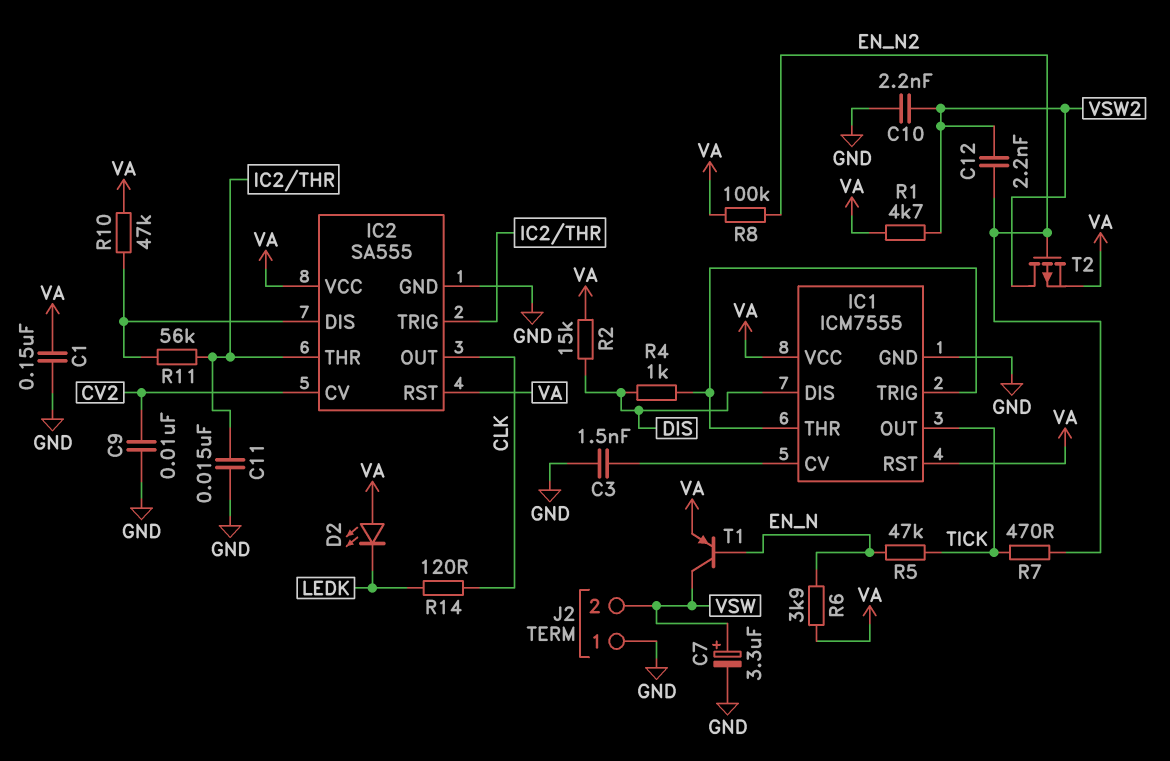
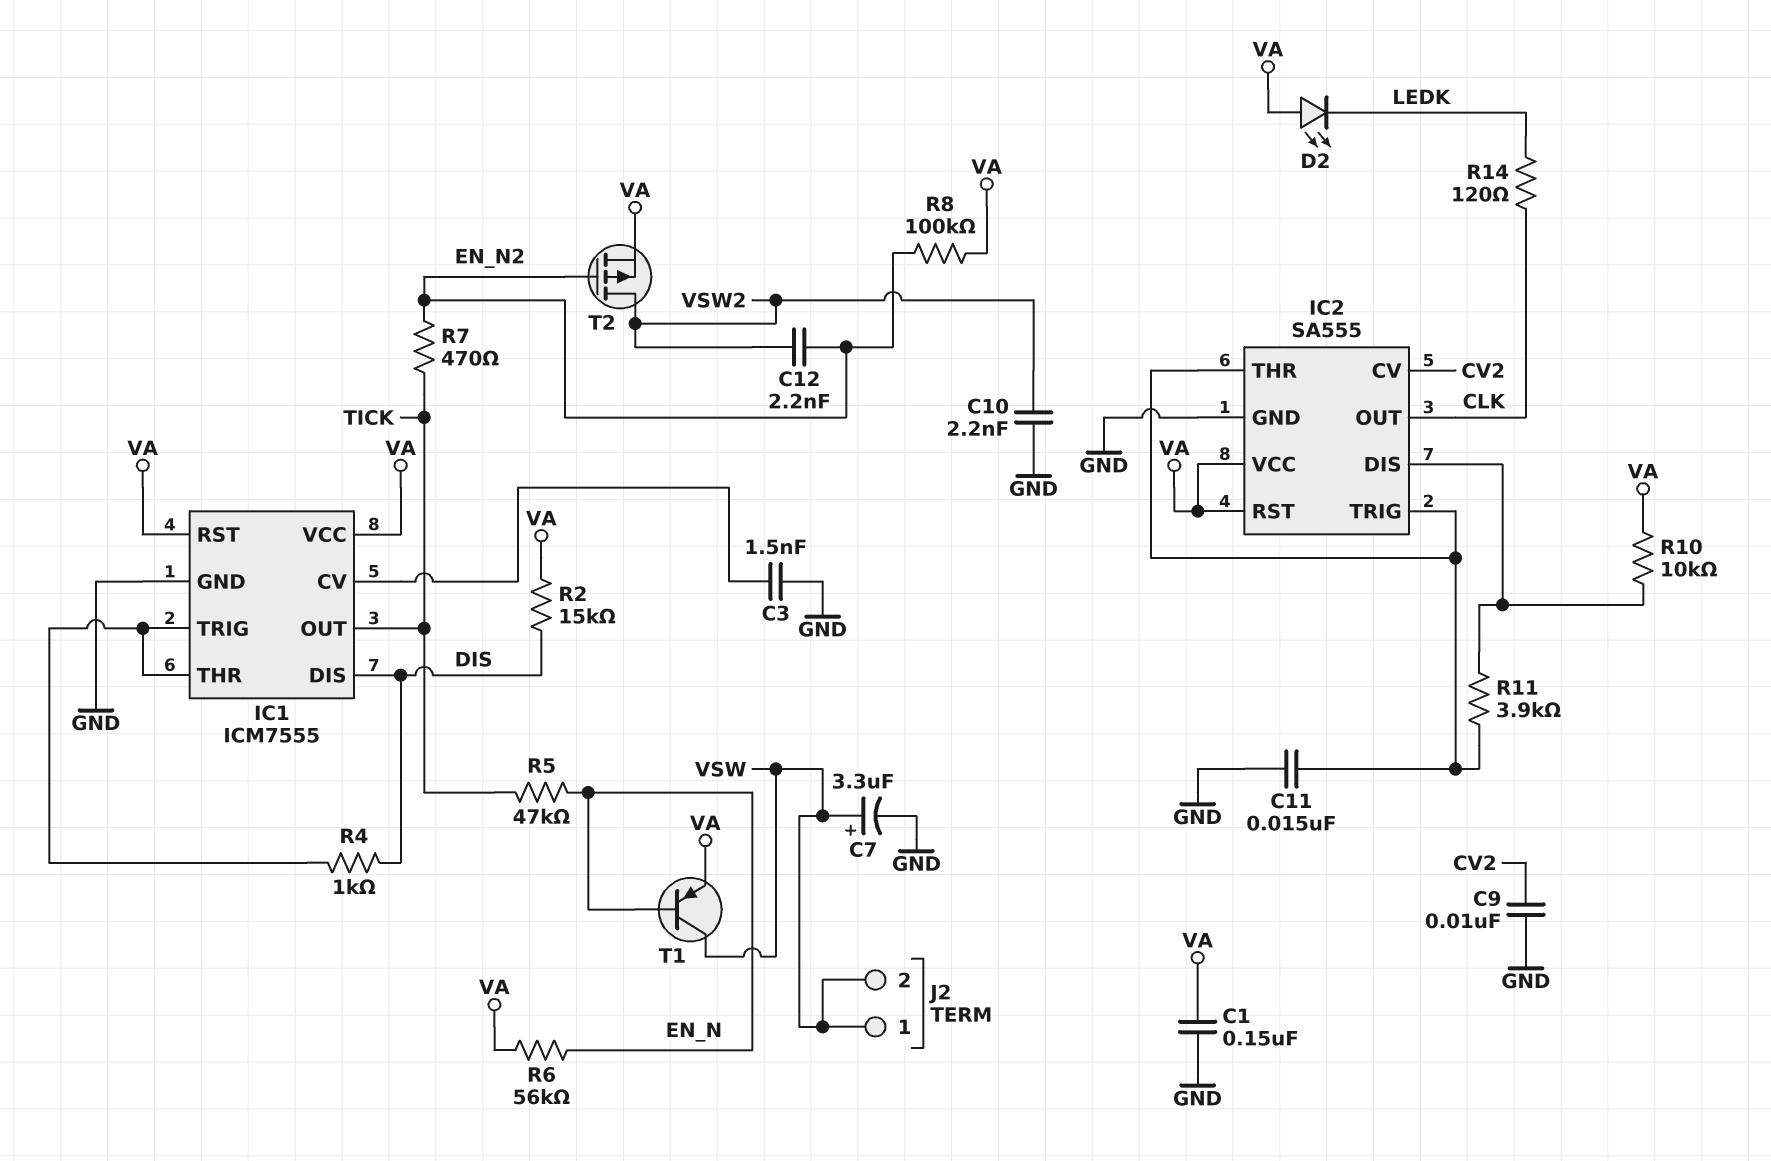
J2 pin 1: GND -> VSW
R1: 4.7k (VA, VSW2) -> none
R6: 3.9k (EN_N, VA) -> 56k (EN_N, VA)
R10: 47k (IC2/DIS, VA) -> 10k (IC2/DIS, VA)
R11: 56k (IC2/DIS, IC2/THR) -> 3.9k (IC2/DIS, IC2/THR)

